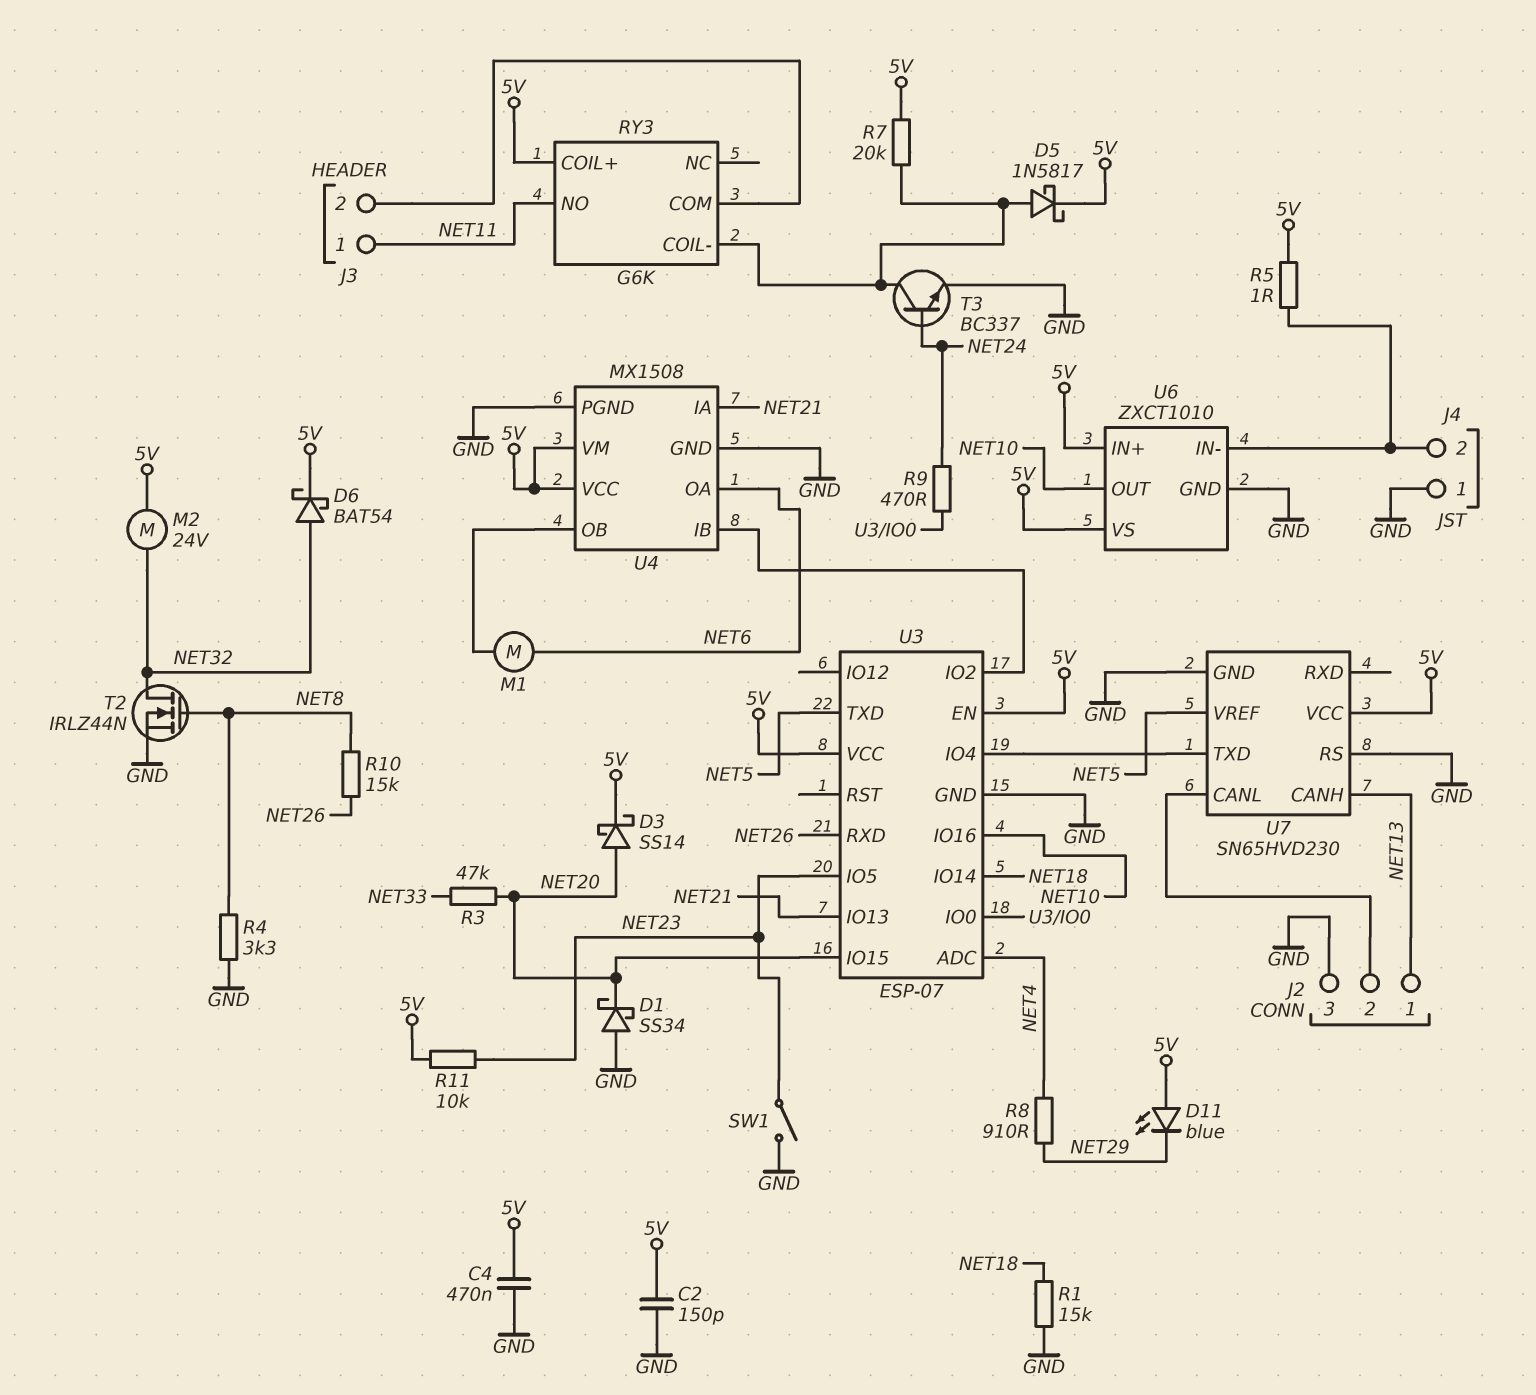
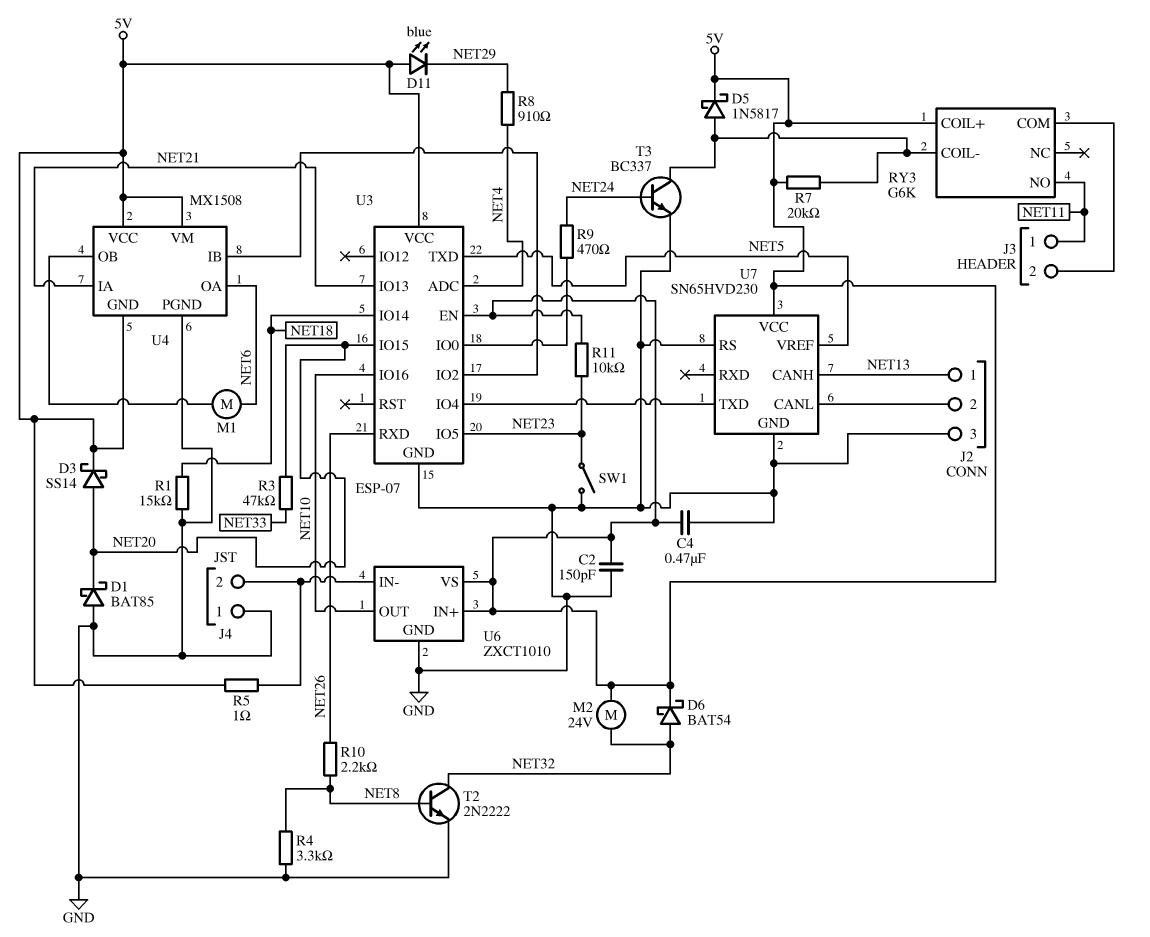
D1: schottky SS34 (A GND, K NET20) -> schottky BAT85 (A GND, K NET20)
R10: 15k (NET8, NET26) -> 2.2k (NET8, NET26)
T2: NMOS IRLZ44N (G NET8, D NET32, S GND) -> NPN 2N2222 (B NET8, C NET32, E GND)
U4 pin GND: GND -> 5V

